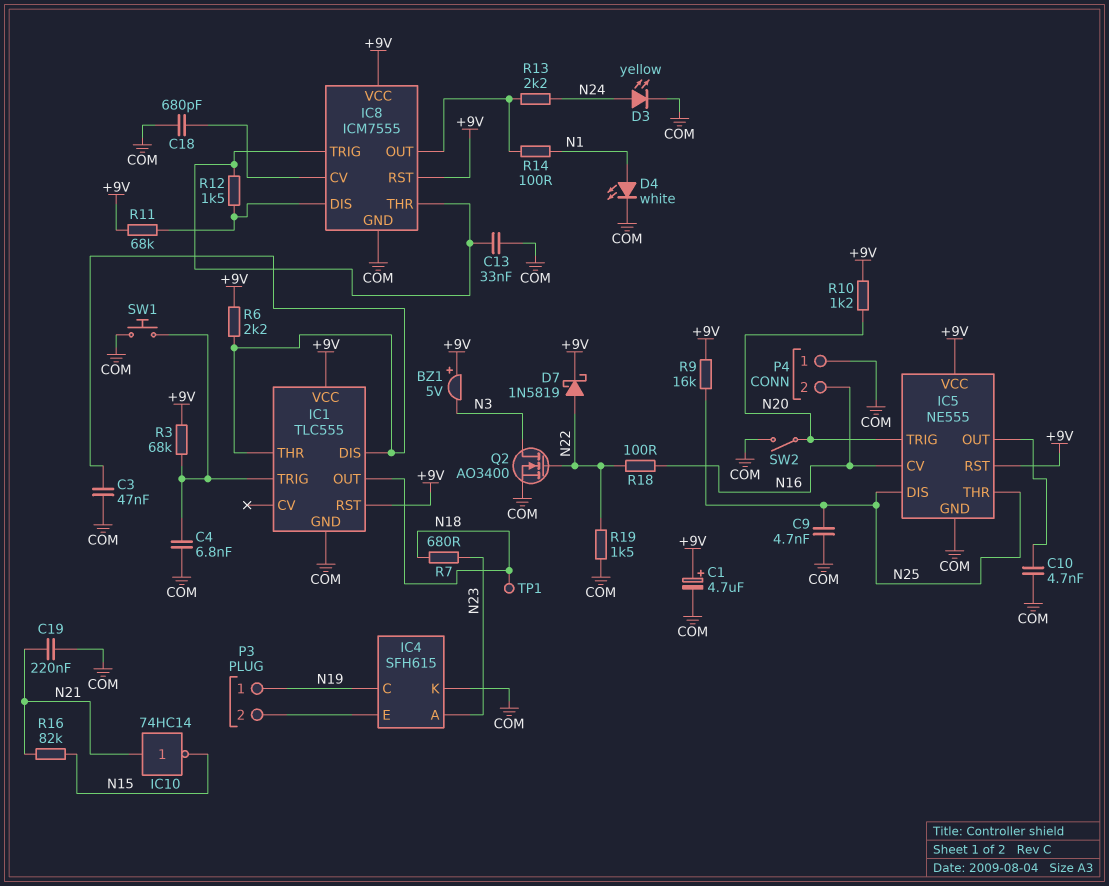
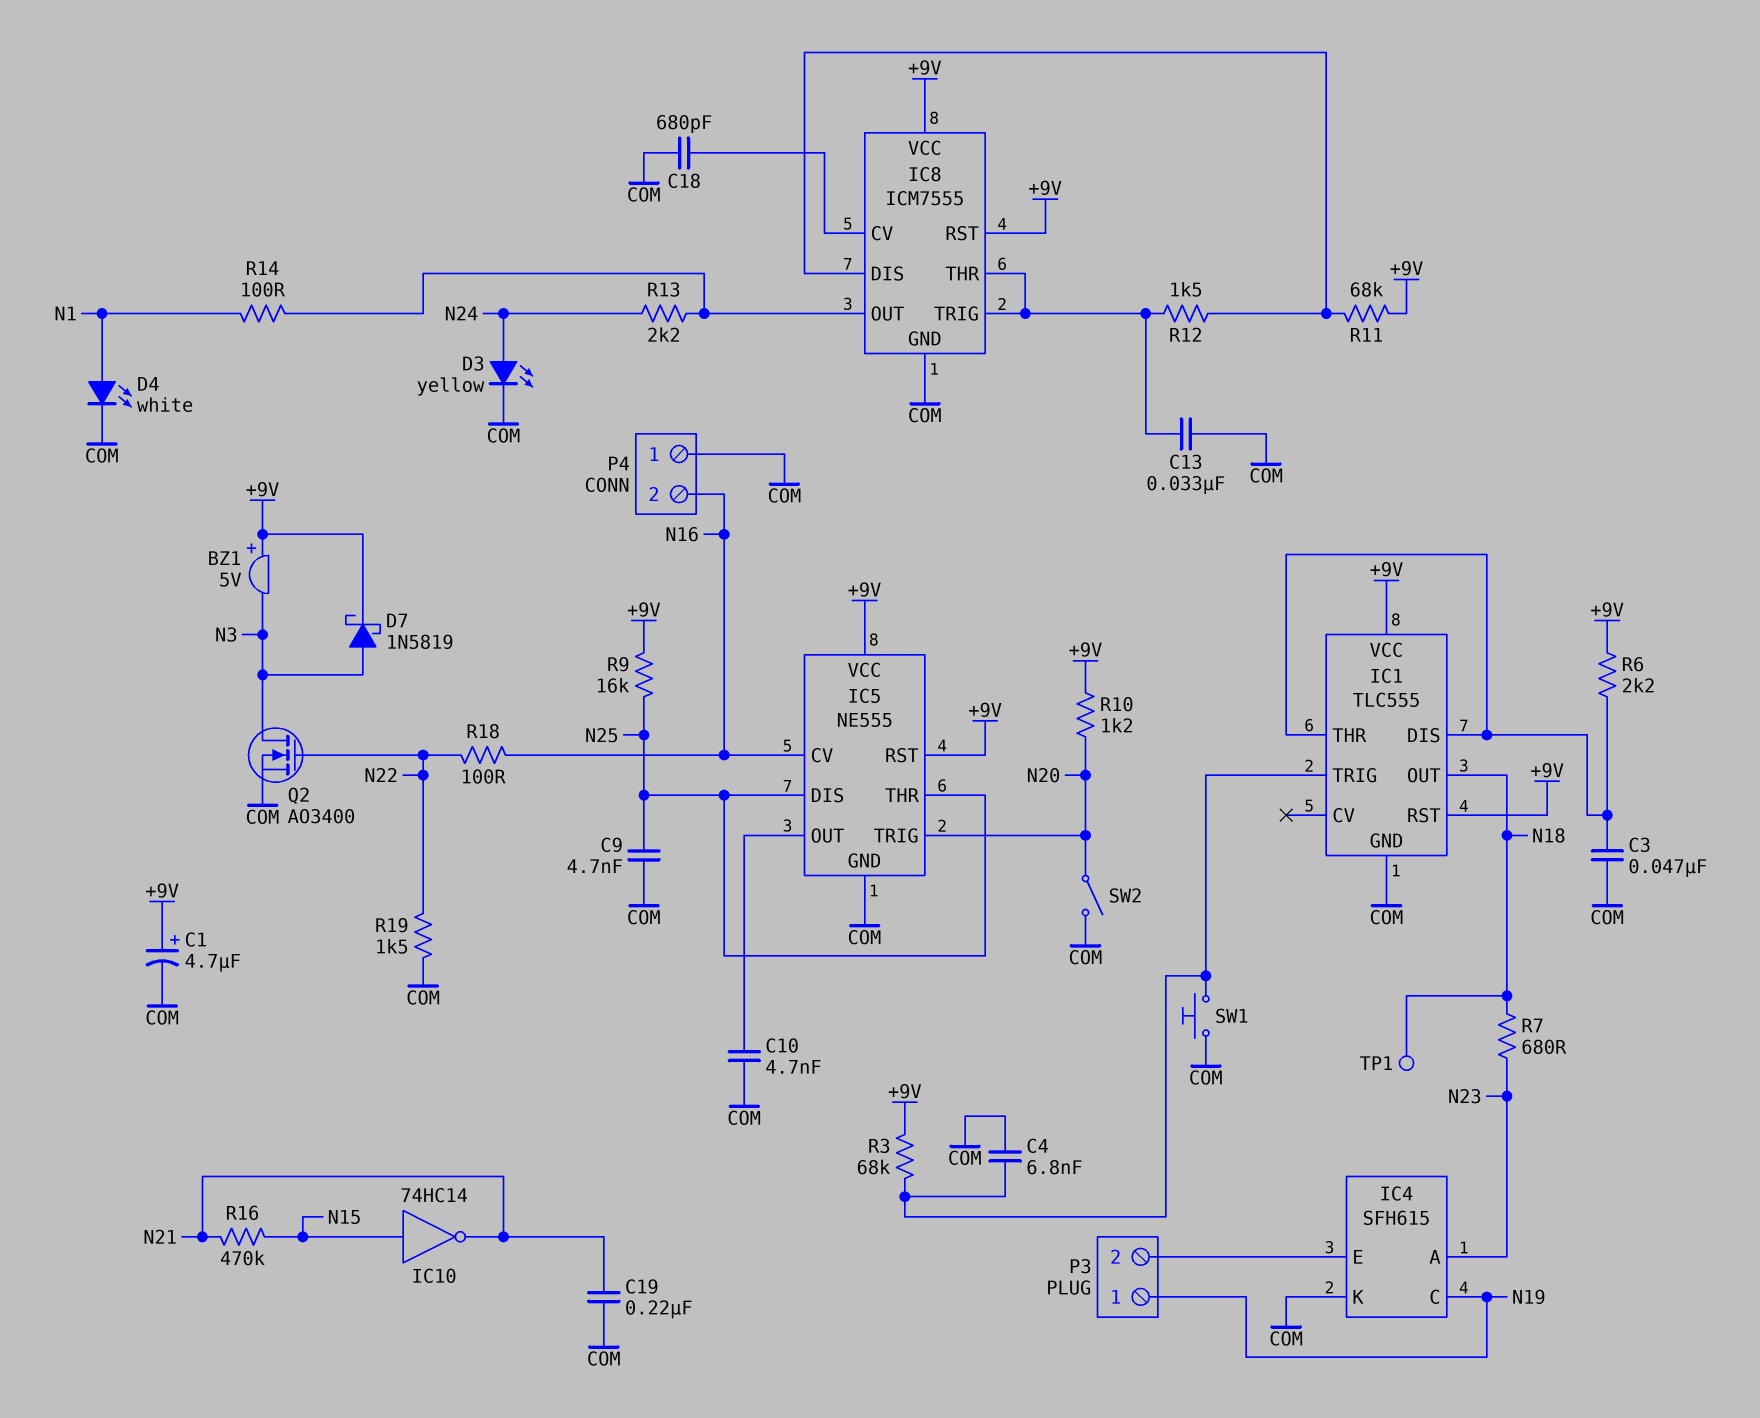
D7: schottky 1N5819 (A N22, K +9V) -> schottky 1N5819 (A N3, K +9V)
IC10: NOT 74HC14 (in N21, out N15) -> NOT 74HC14 (in N15, out N21)
R16: 82k (N15, N21) -> 470k (N15, N21)

